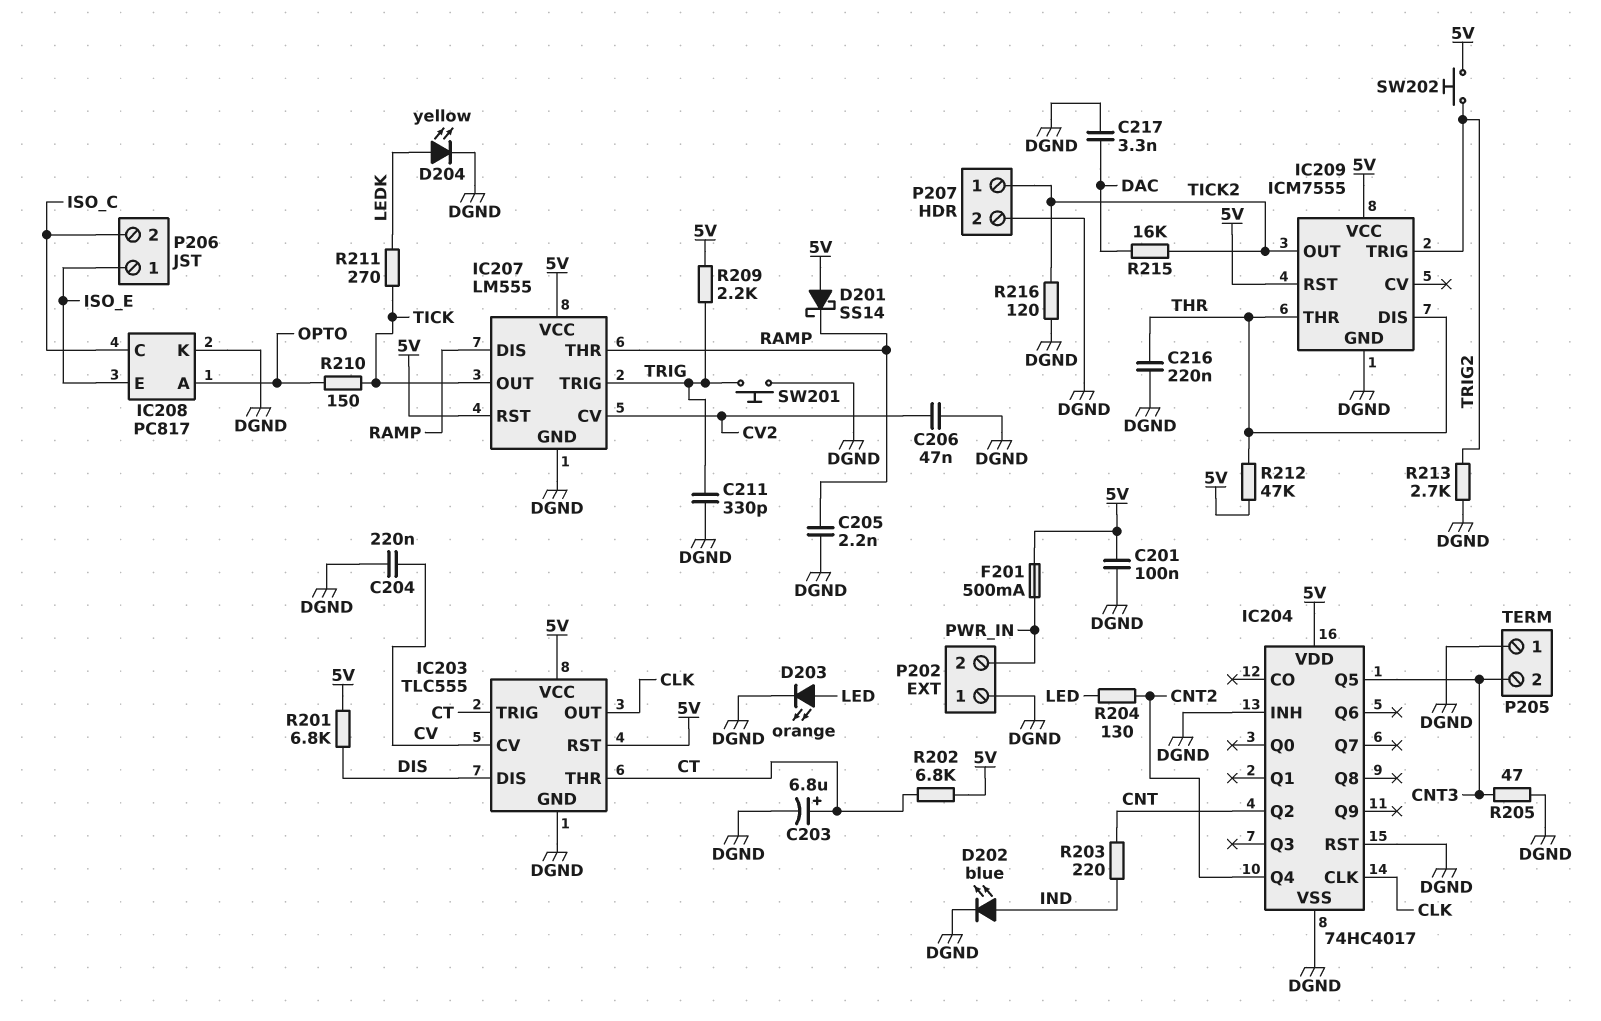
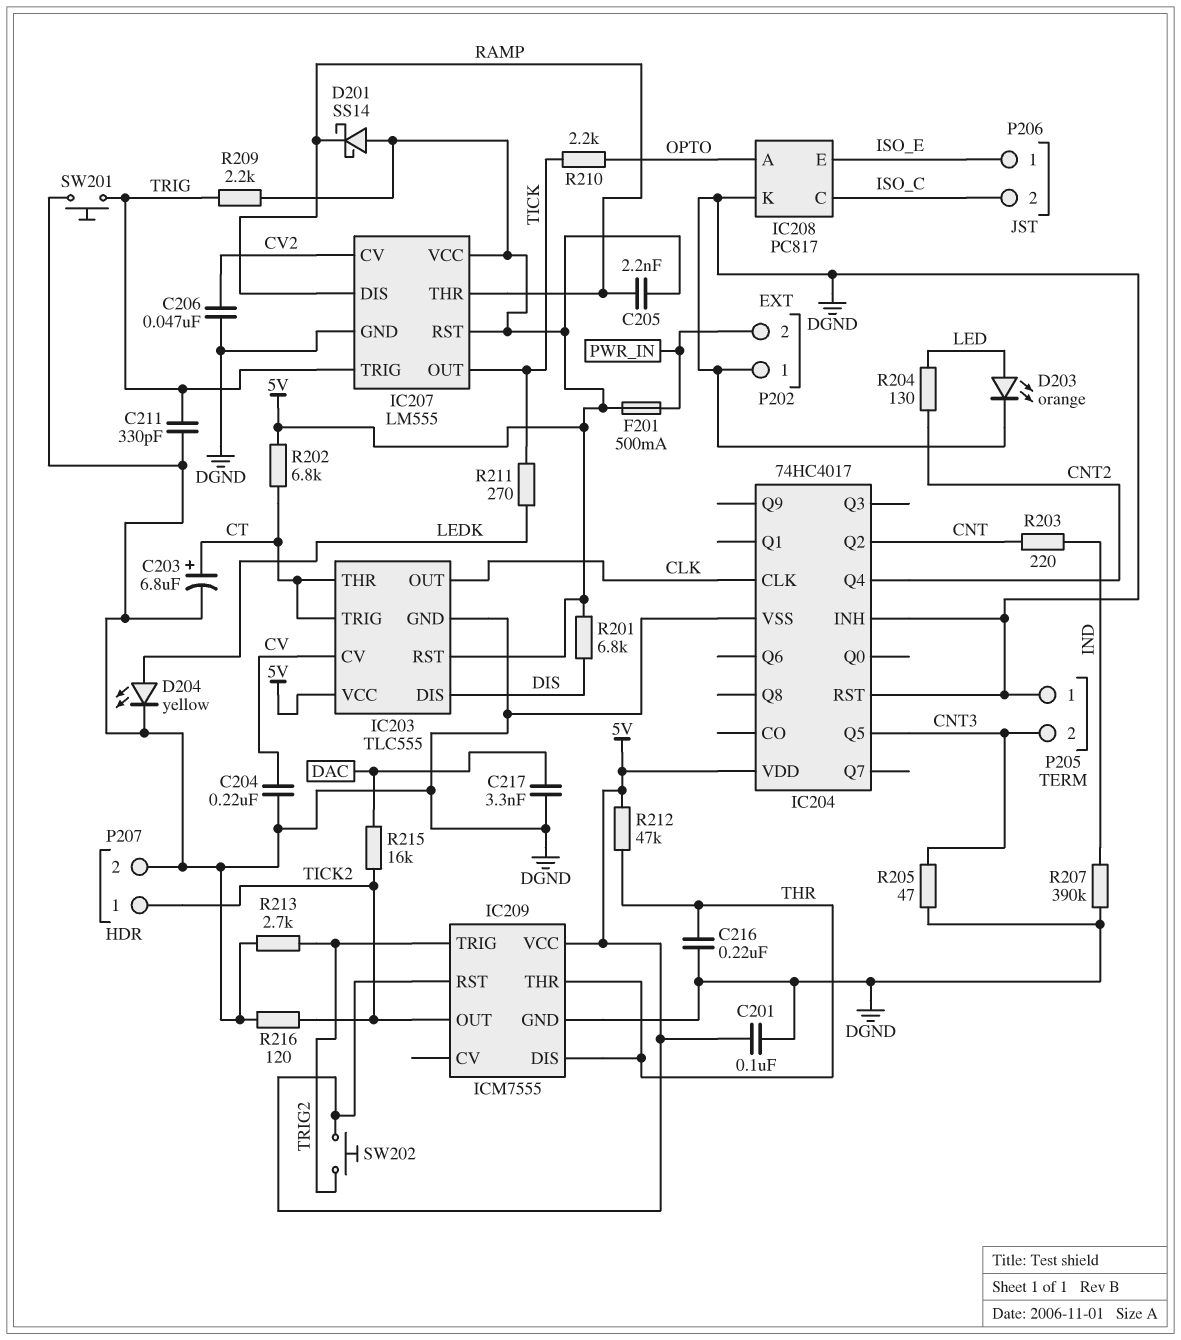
C205: 2.2nF (DGND, RAMP) -> 2.2nF (5V, RAMP)
D202: LED blue (A IND, K DGND) -> none
R207: none -> 390k (DGND, IND)
R210: 150 (OPTO, TICK) -> 2.2k (OPTO, TICK)

